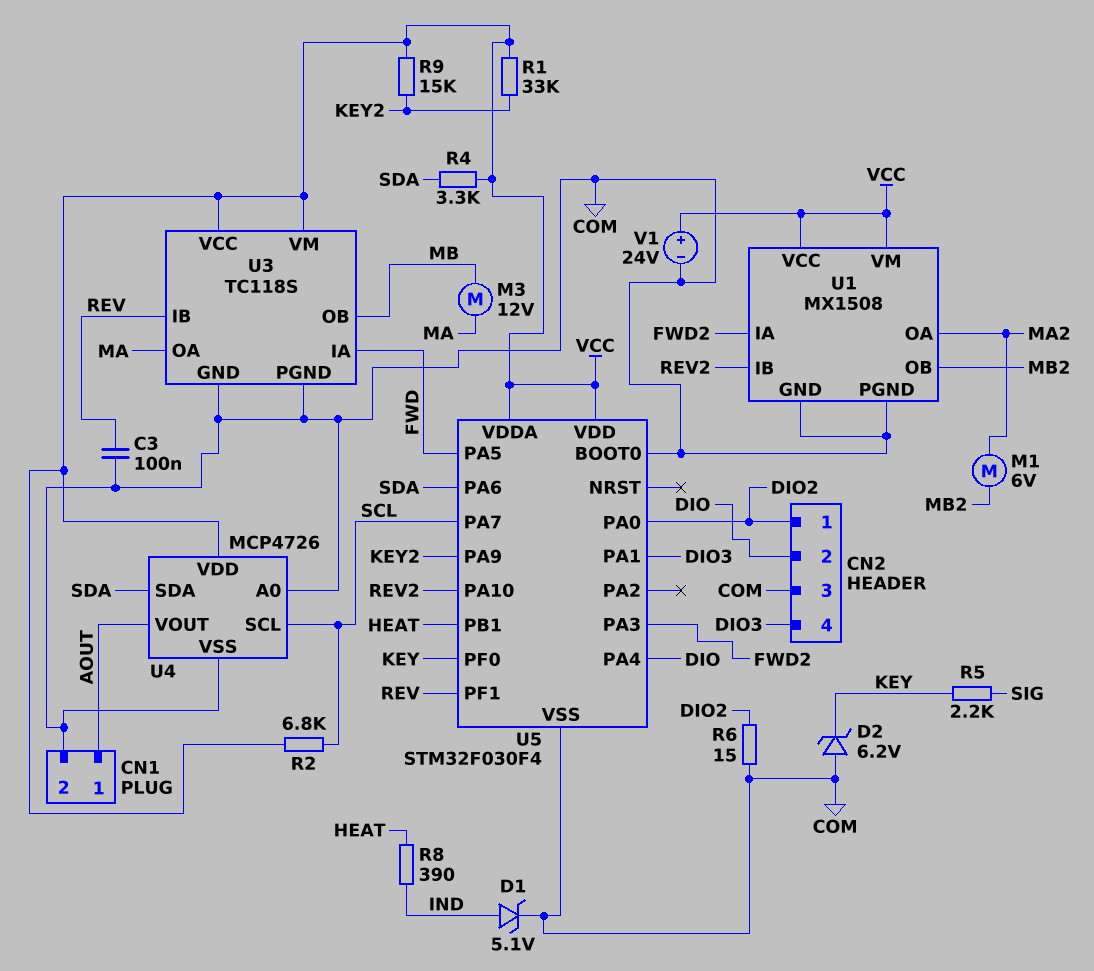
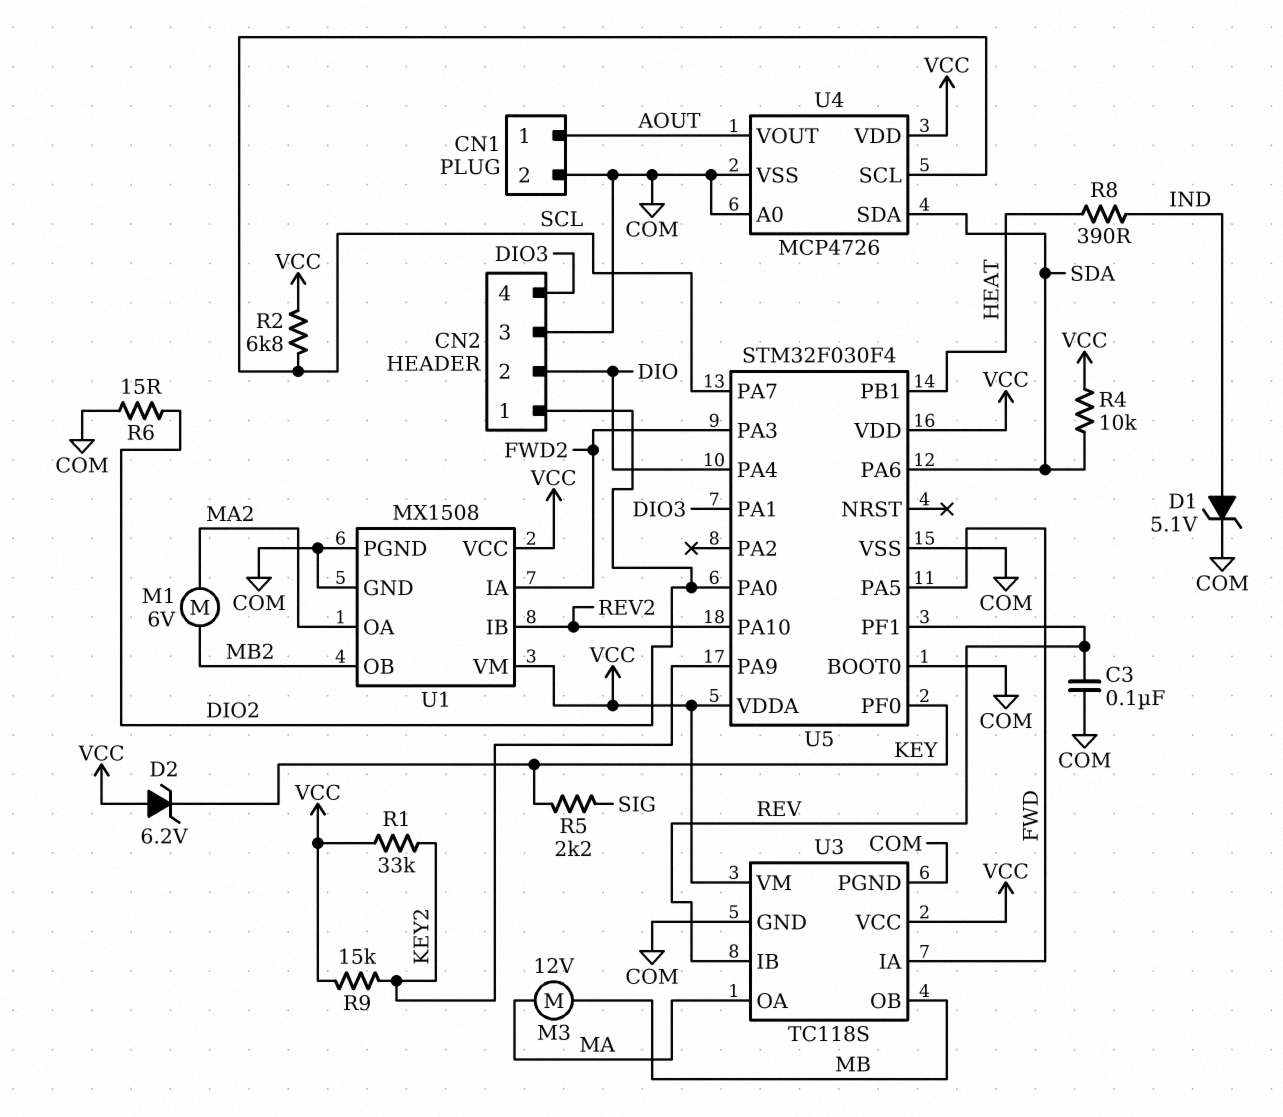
D2: zener 6.2V (A COM, K KEY) -> zener 6.2V (A VCC, K KEY)
R4: 3.3k (SDA, VCC) -> 10k (SDA, VCC)
V1: 24V (plus VCC, minus COM) -> none

